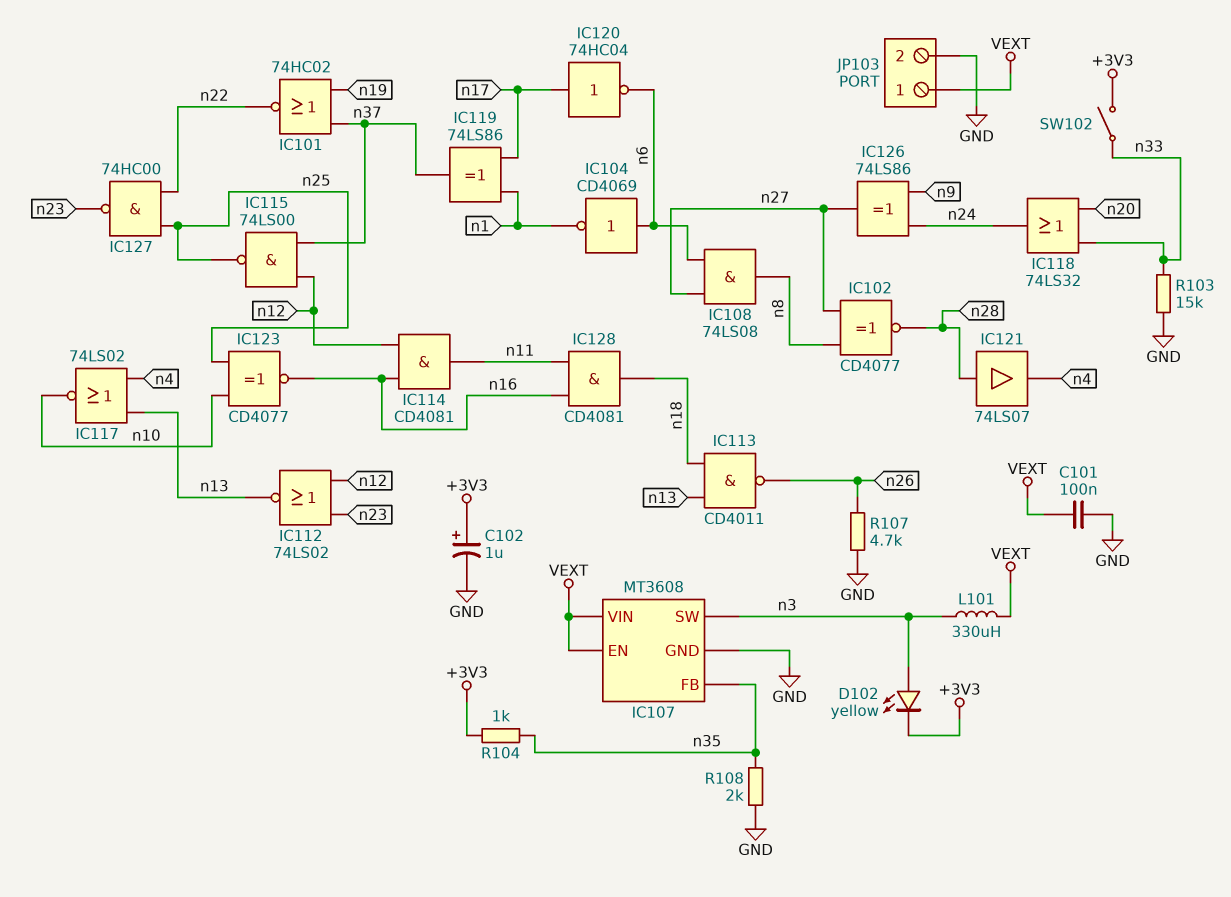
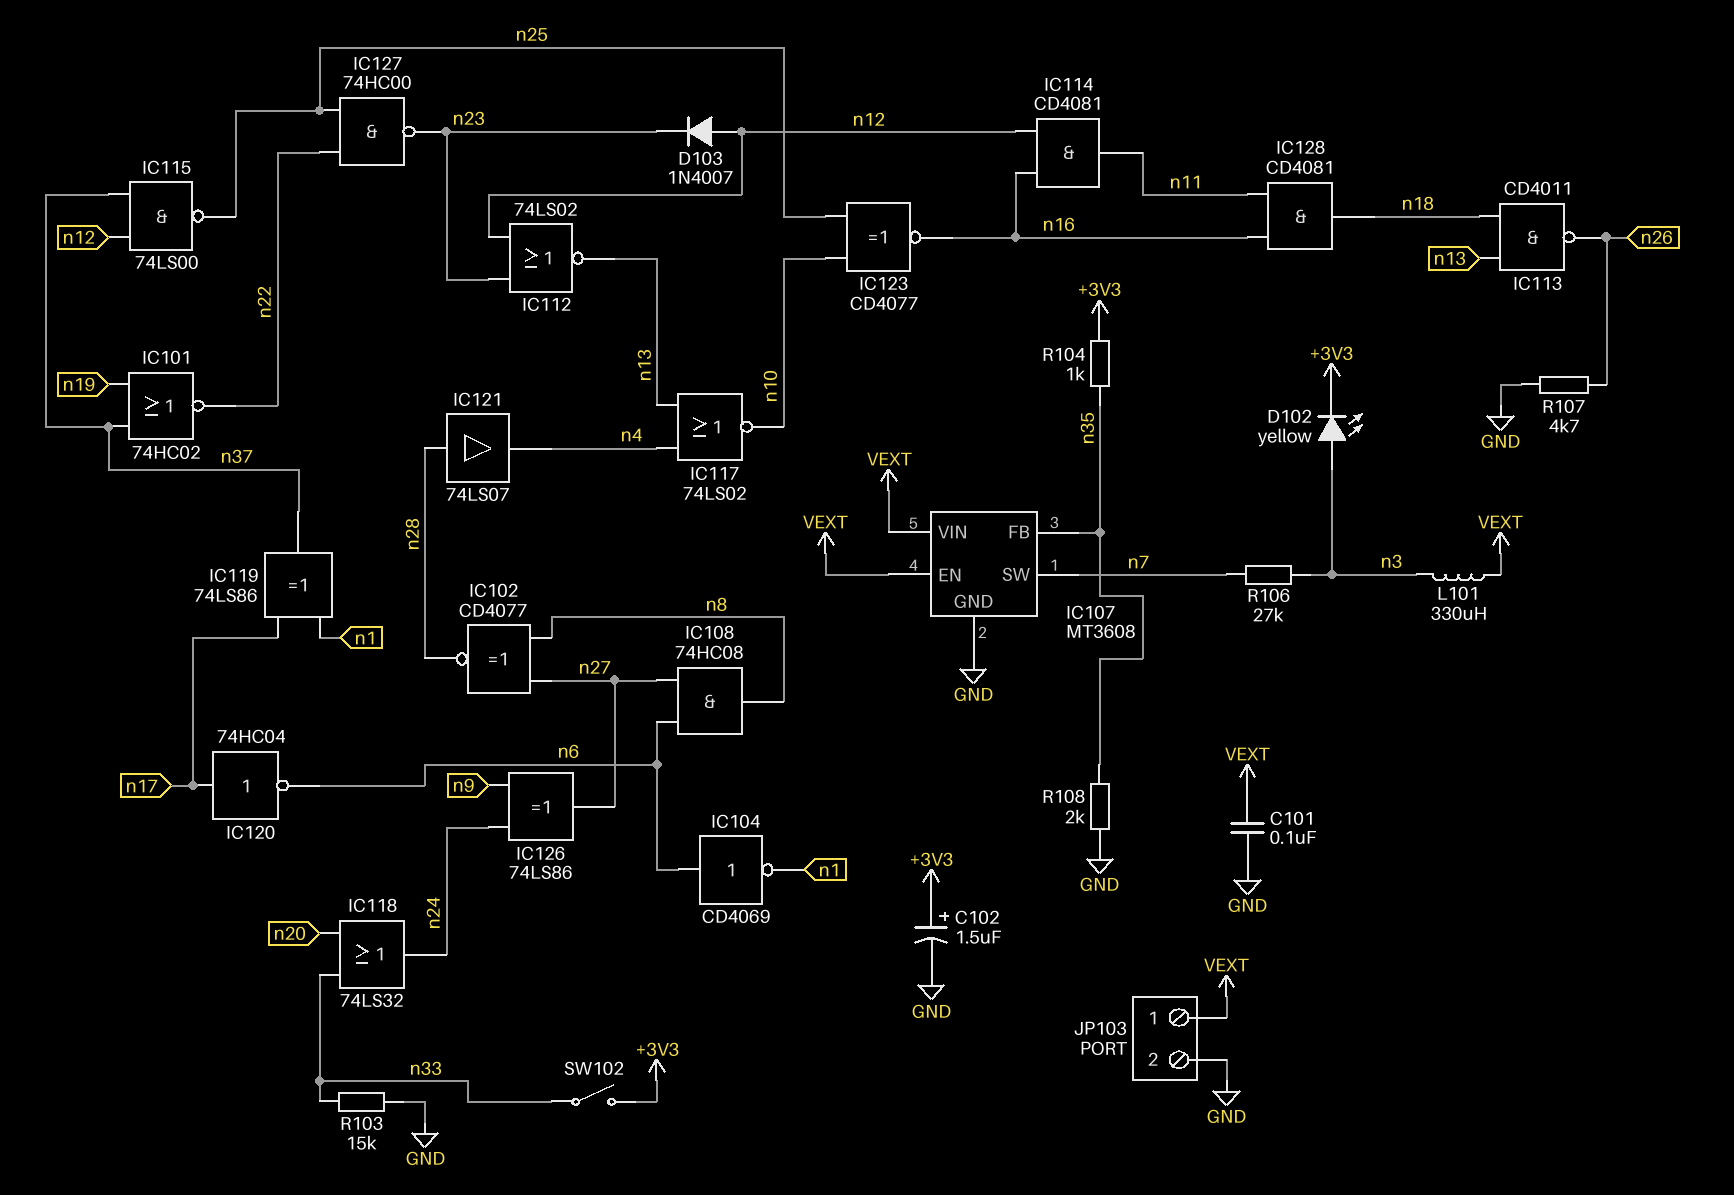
C102: 1uF (plus +3V3, minus GND) -> 1.5uF (plus +3V3, minus GND)
D103: none -> diode 1N4007 (A n12, K n23)
IC107 pin SW: n3 -> n7
IC108: AND 74LS08 (in n6, in n27, out n8) -> AND 74HC08 (in n6, in n27, out n8)
R106: none -> 27k (n3, n7)

